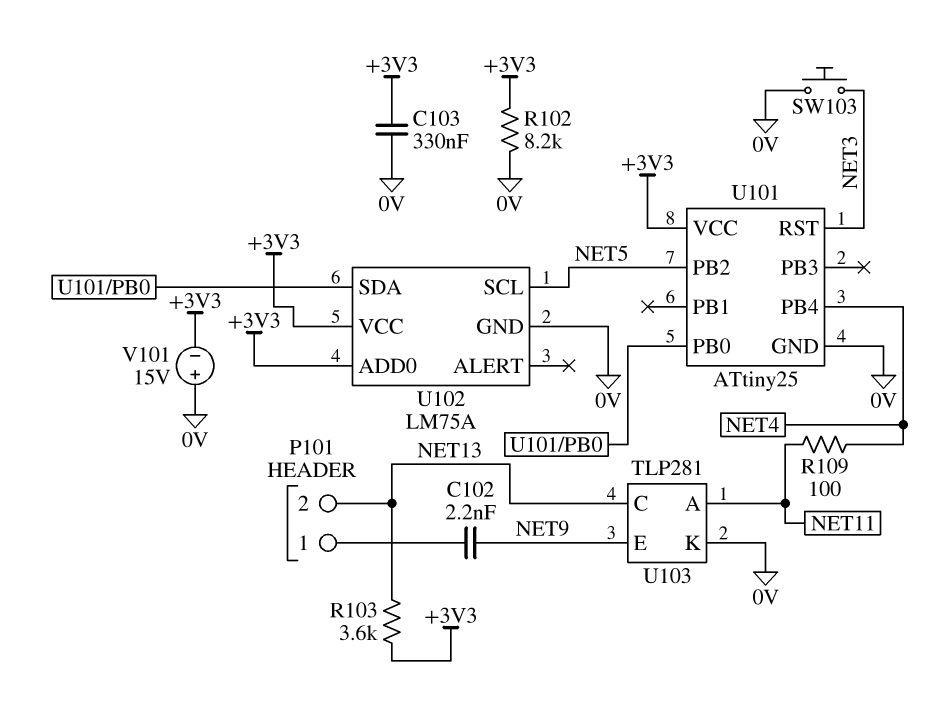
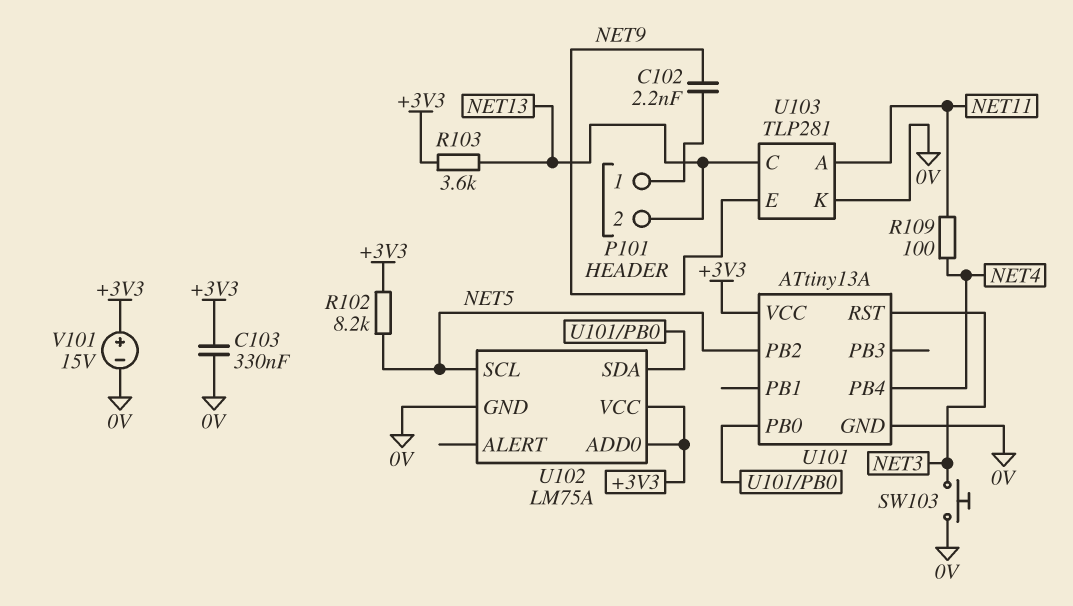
R102: 8.2k (+3V3, 0V) -> 8.2k (+3V3, NET5)
U101: ATtiny25 -> ATtiny13A
V101: 15V (plus 0V, minus +3V3) -> 15V (plus +3V3, minus 0V)

